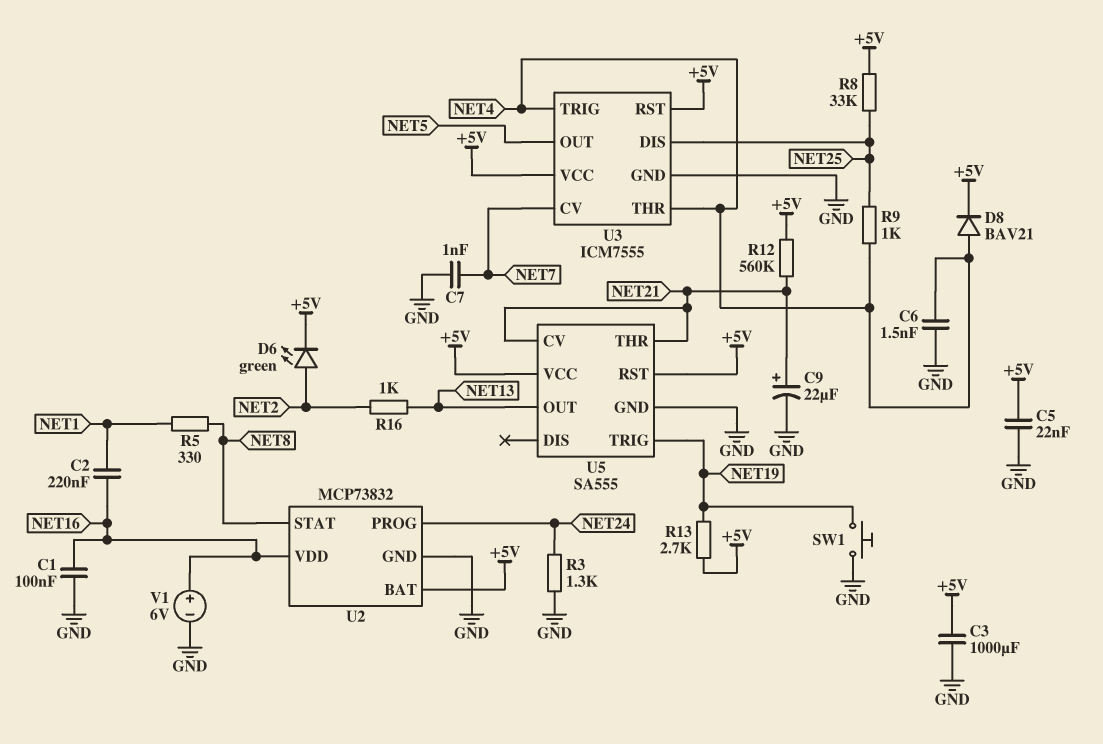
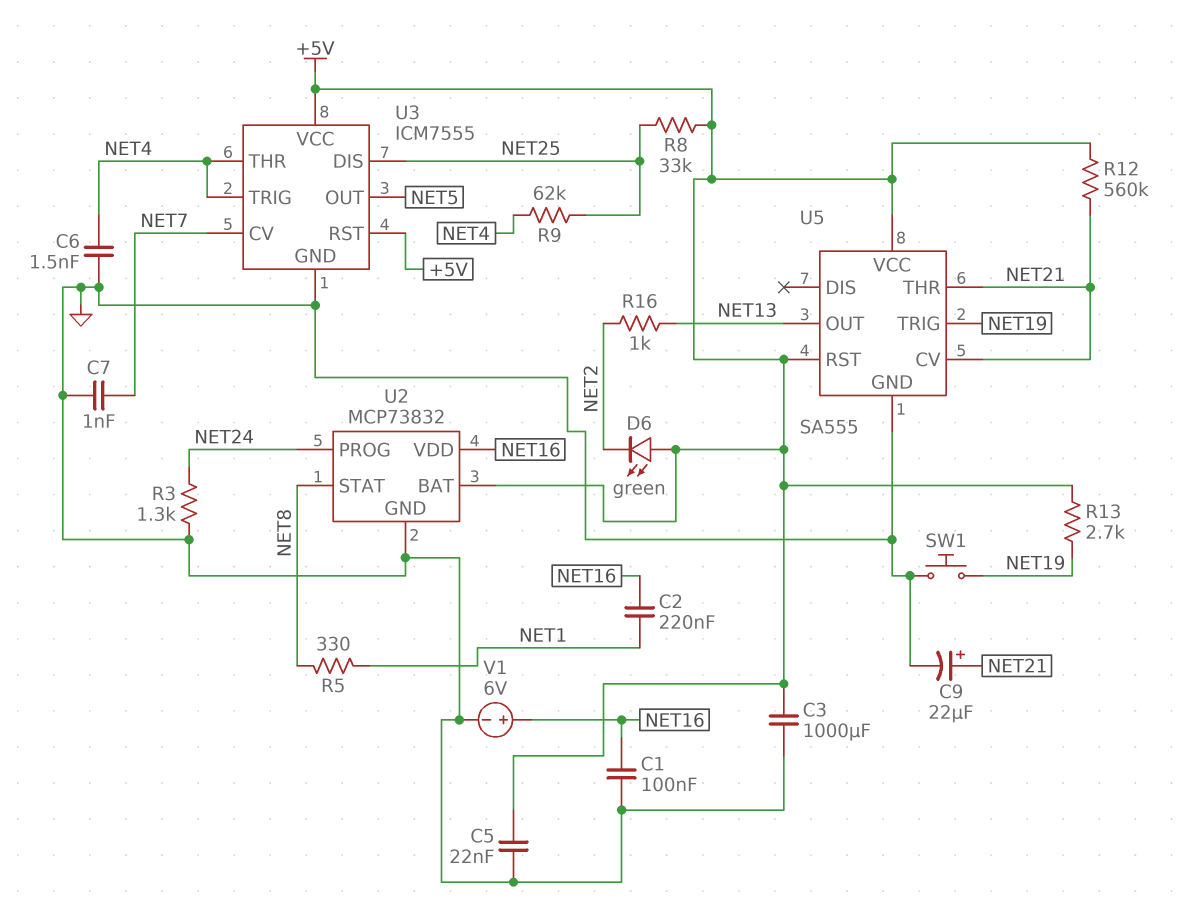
D6: LED green (A NET2, K +5V) -> LED green (A +5V, K NET2)
D8: diode BAV21 (A NET4, K +5V) -> none
R9: 1k (NET4, NET25) -> 62k (NET4, NET25)

